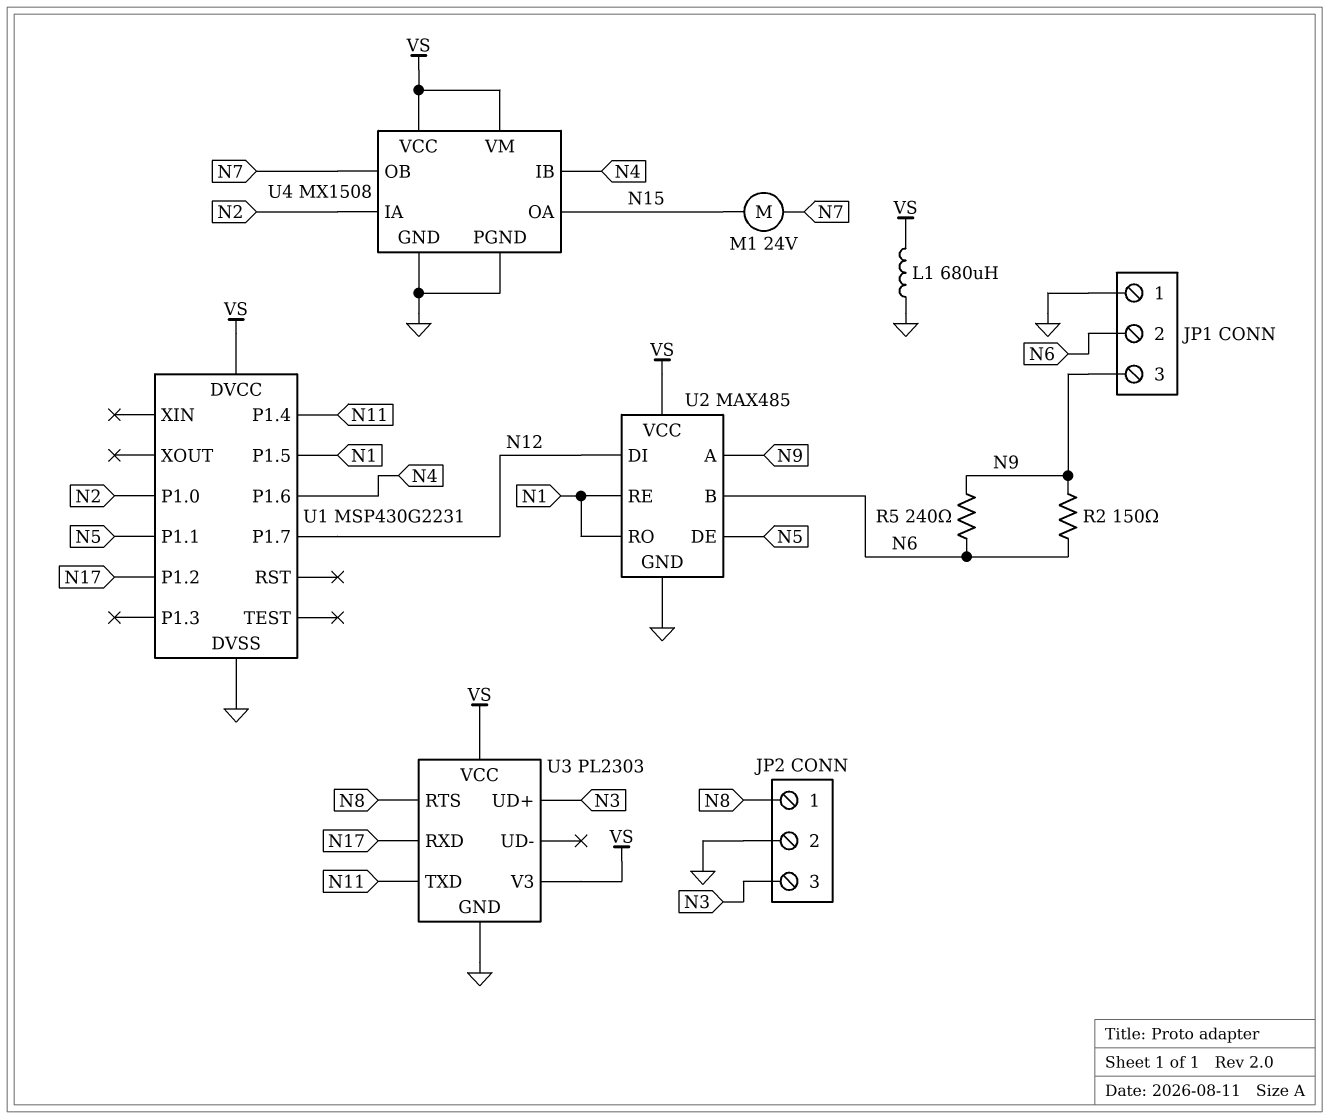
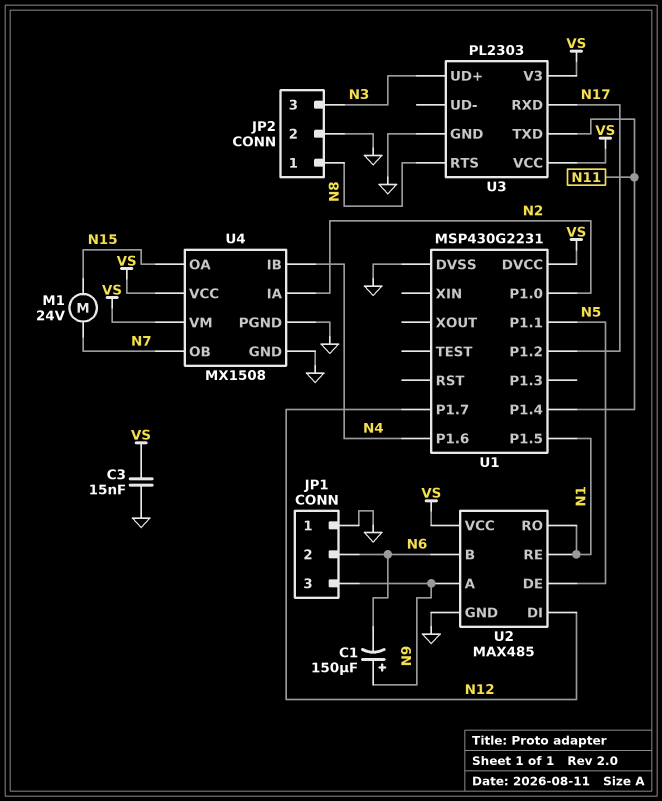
C1: none -> 150uF (plus N9, minus N6)
C3: none -> 15nF (GND, VS)
L1: 680uH (GND, VS) -> none
R2: 150 (N6, N9) -> none
R5: 240 (N6, N9) -> none

